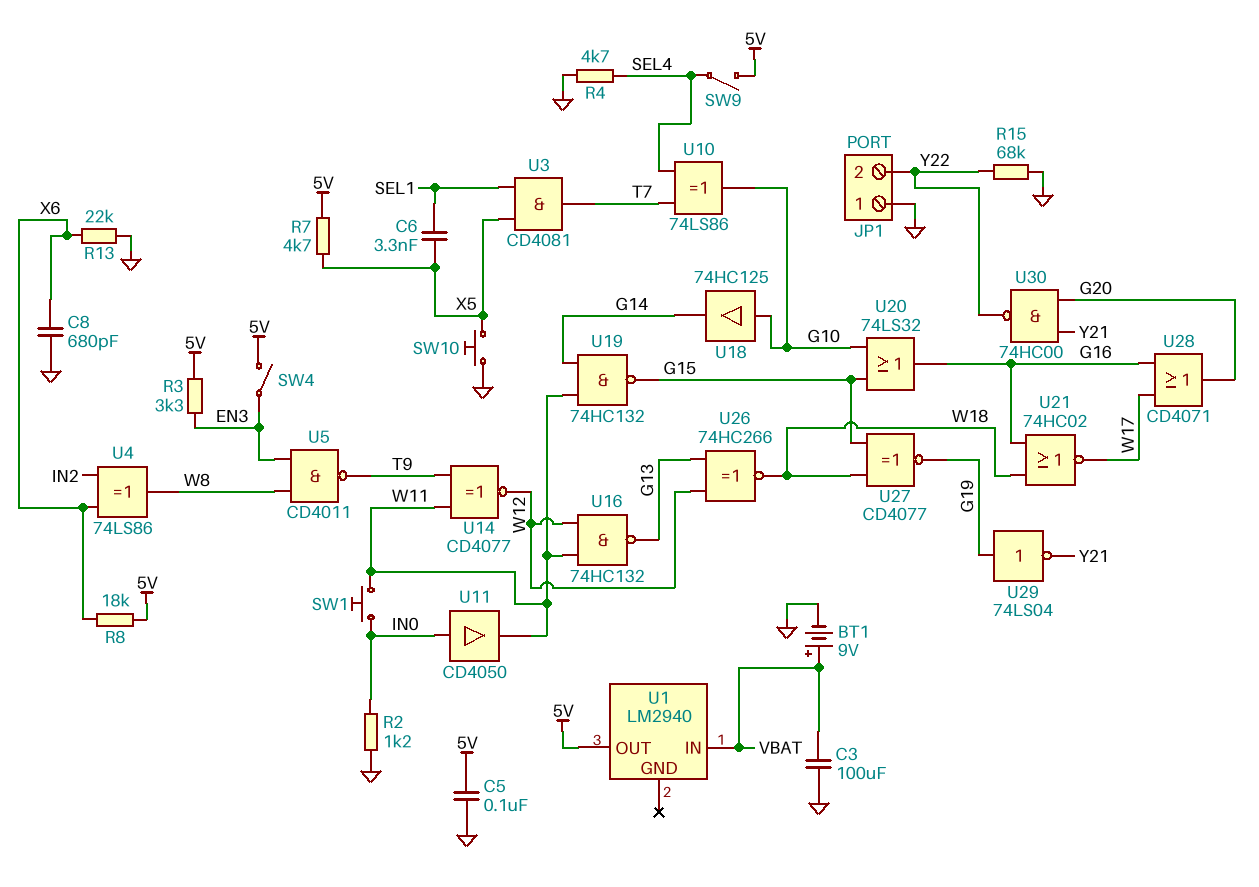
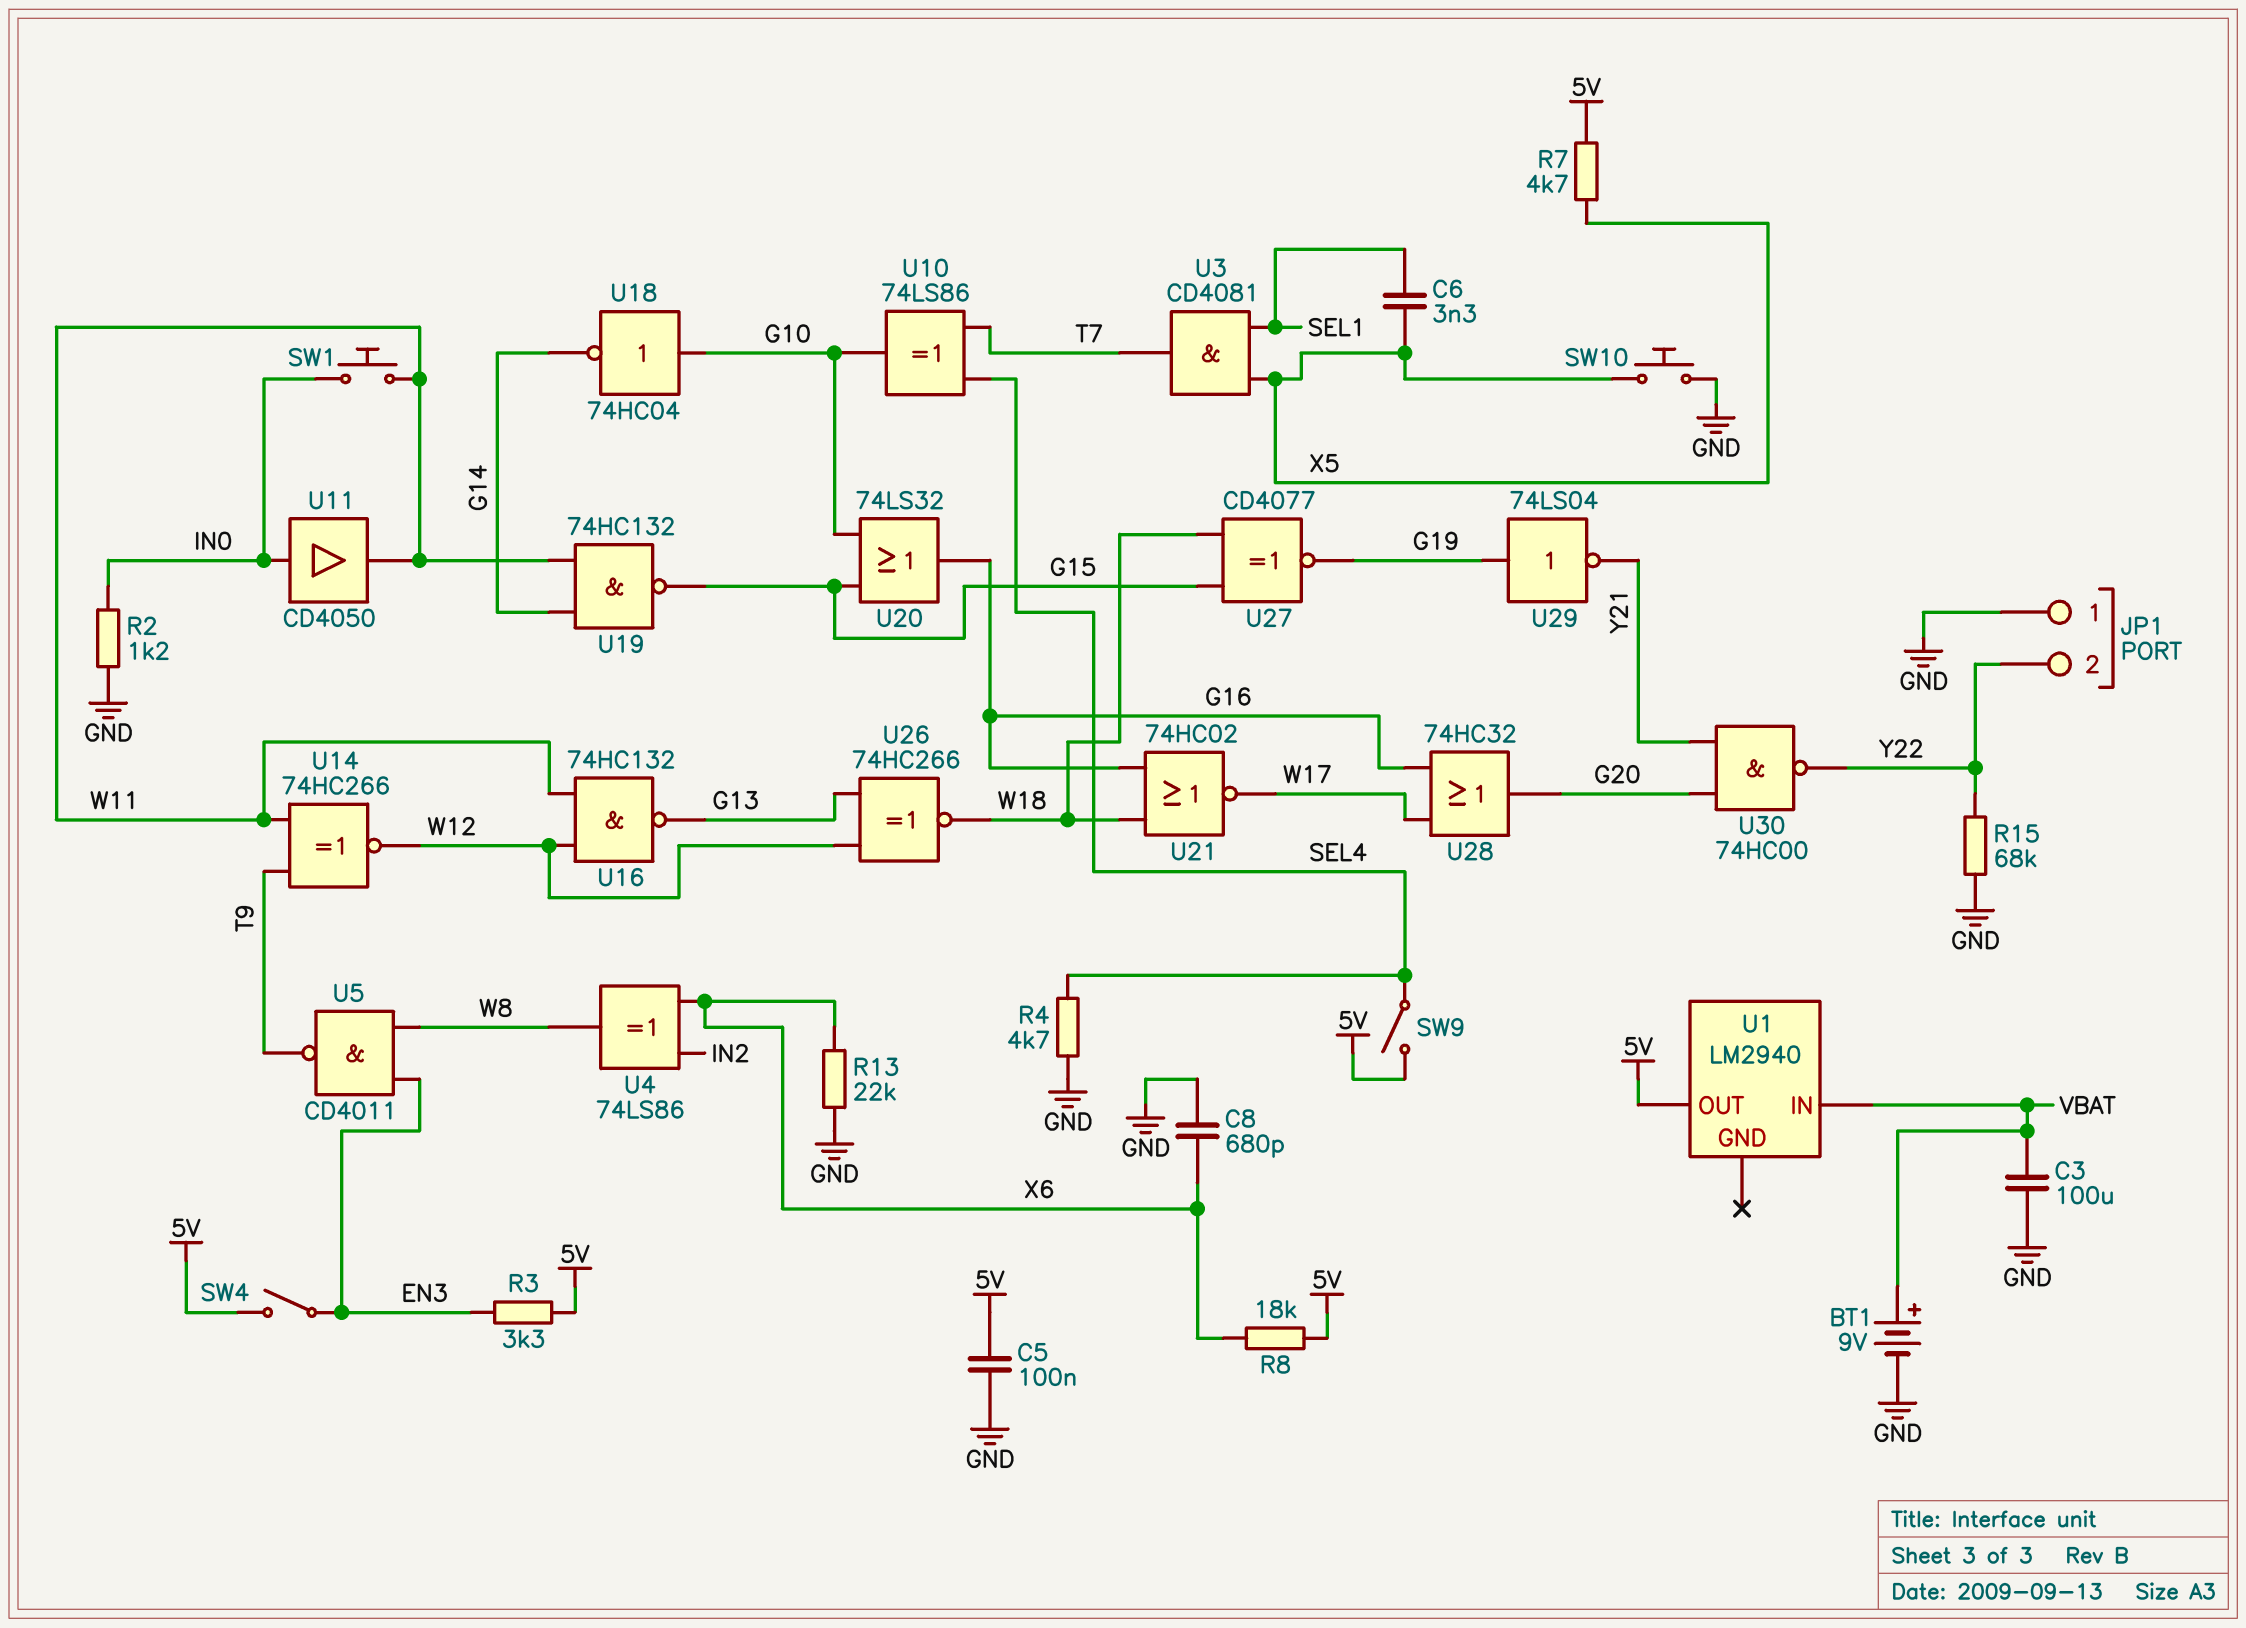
U14: XNOR CD4077 (in T9, in W11, out W12) -> XNOR 74HC266 (in T9, in W11, out W12)
U18: buffer 74HC125 (in G10, out G14) -> NOT 74HC04 (in G10, out G14)
U28: OR CD4071 (in G16, in W17, out G20) -> OR 74HC32 (in G16, in W17, out G20)

